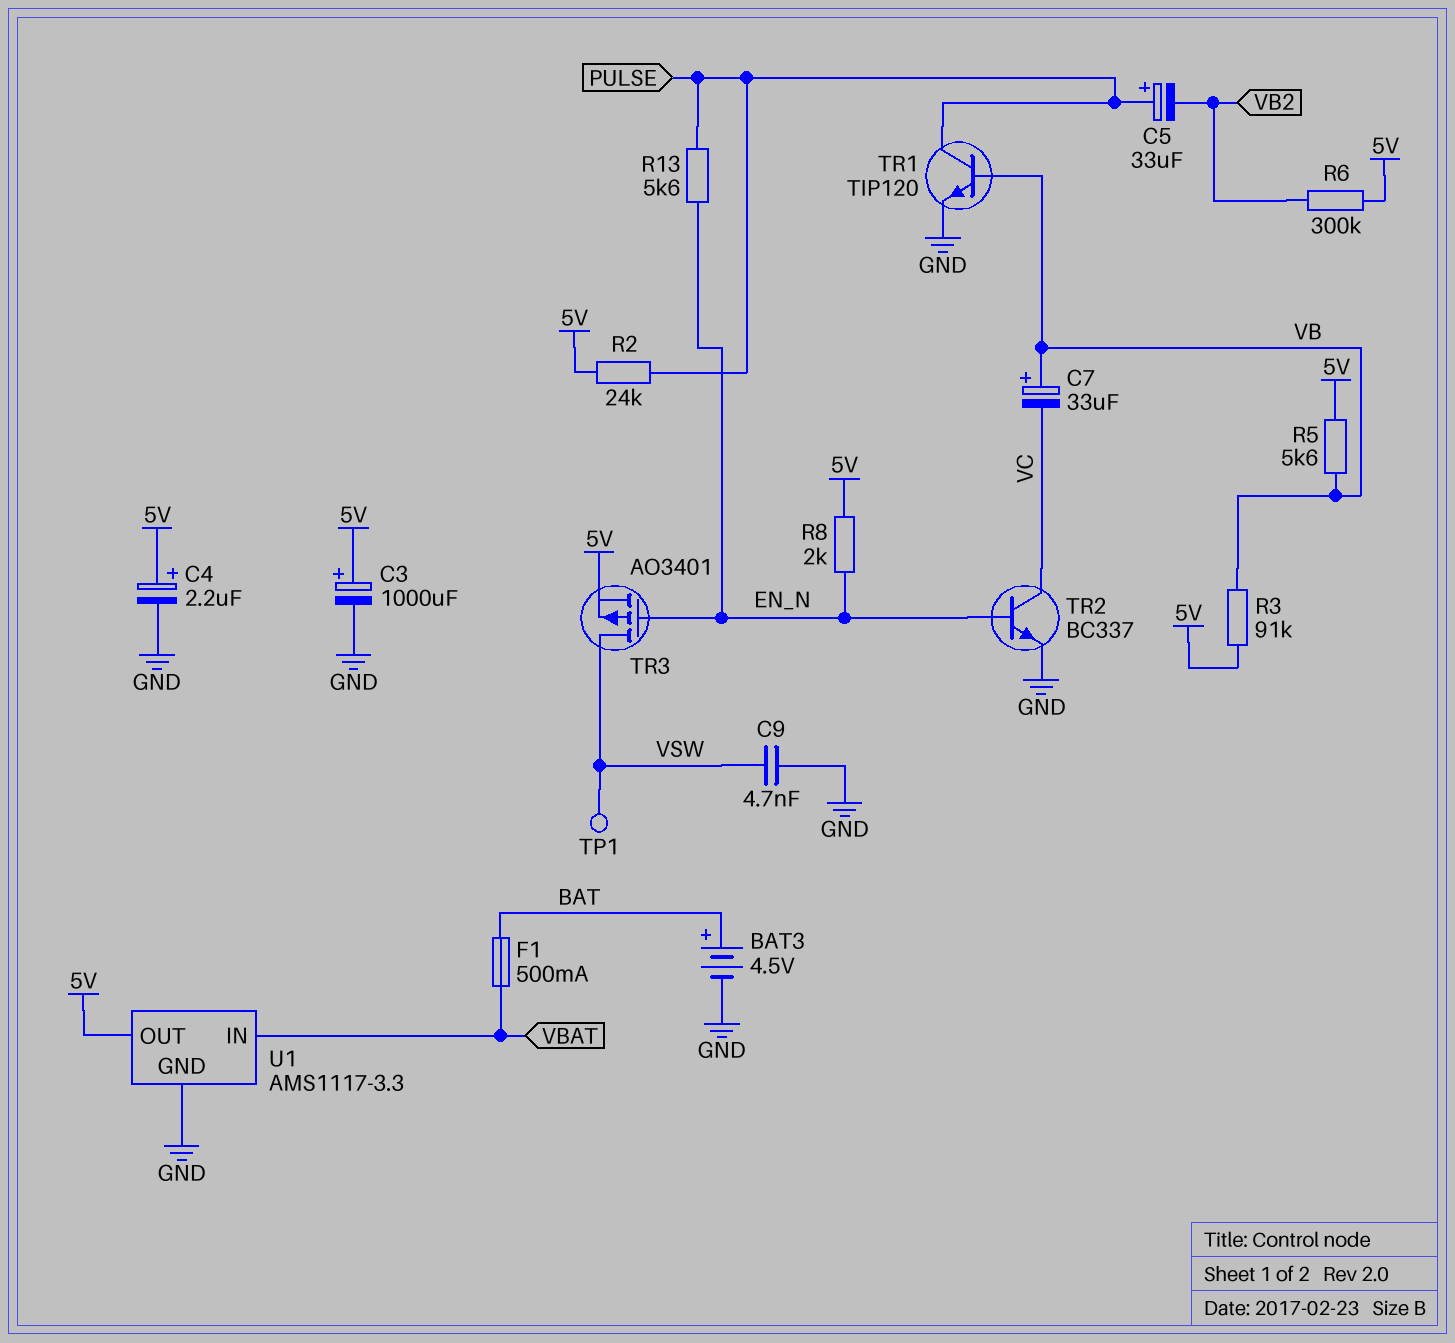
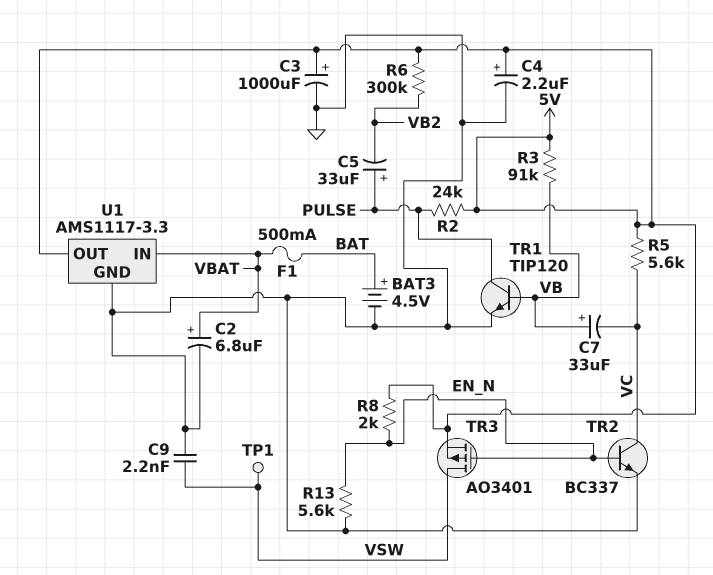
C2: none -> 6.8uF (plus VBAT, minus GND)
C9: 4.7nF (GND, VSW) -> 2.2nF (GND, VSW)
R5: 5.6k (5V, VB) -> 5.6k (5V, VC)
R13: 5.6k (EN_N, PULSE) -> 5.6k (EN_N, GND)

